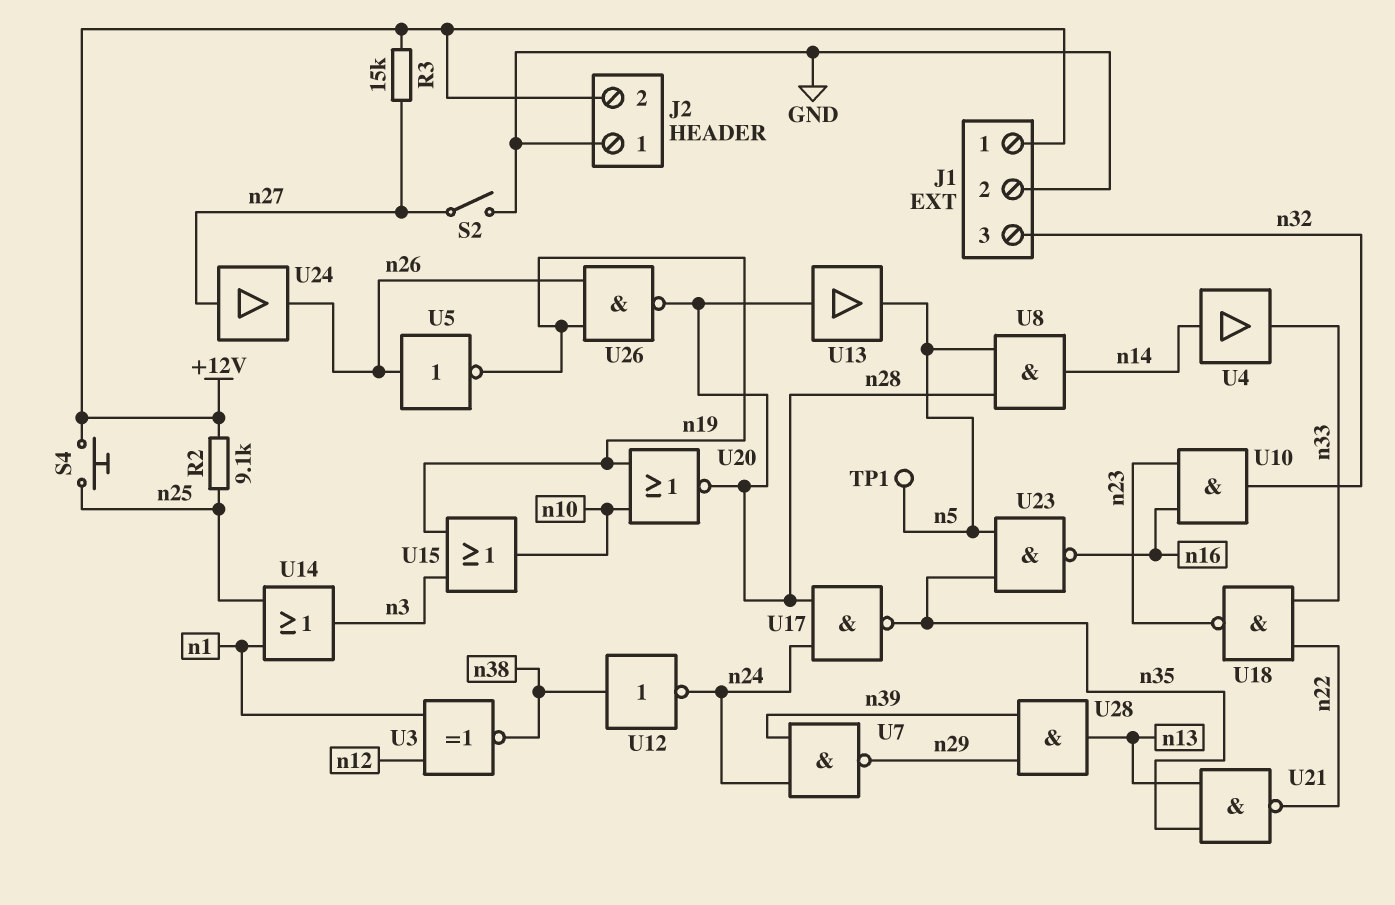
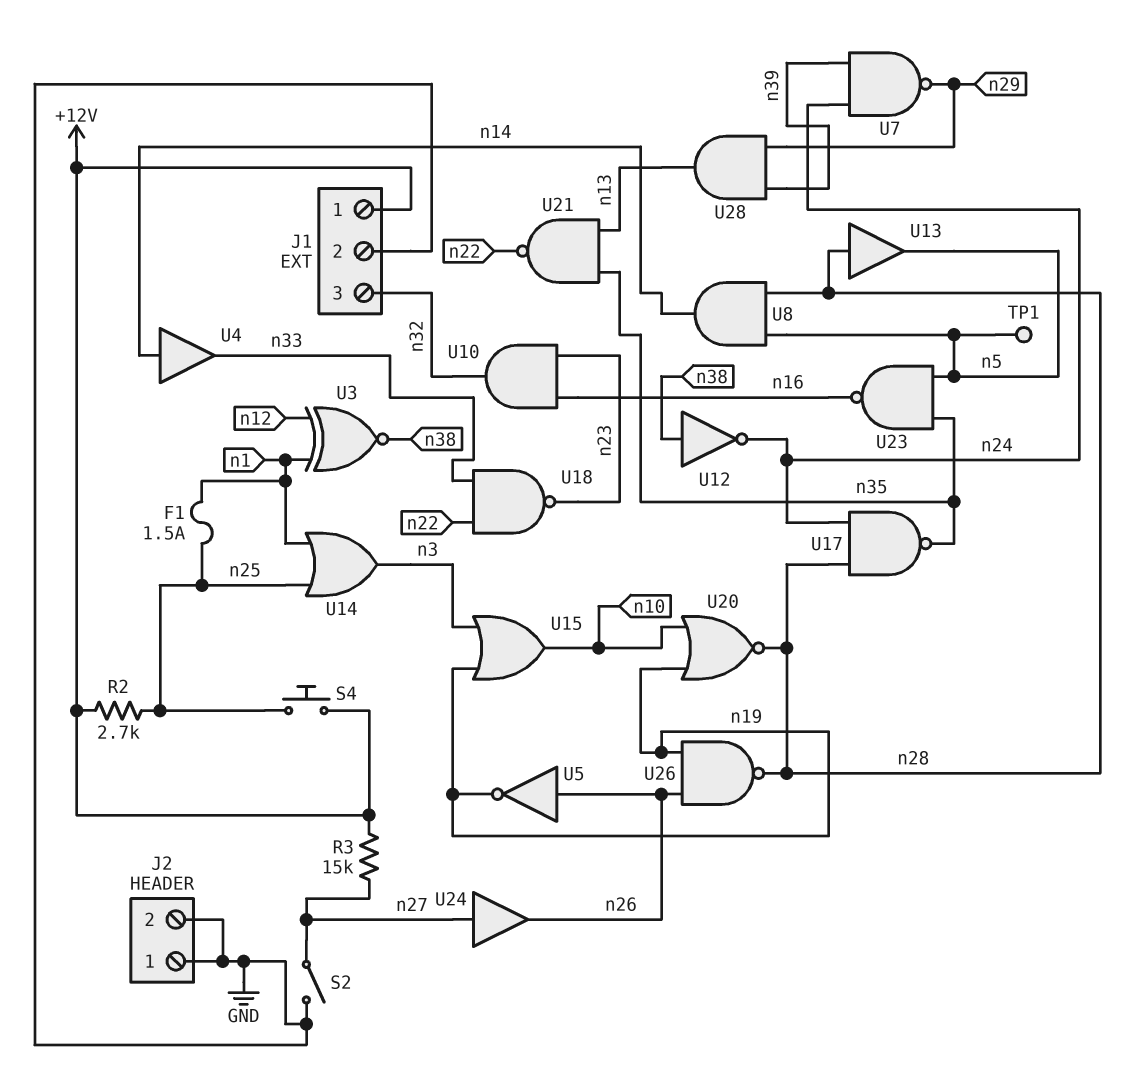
F1: none -> 1.5A (n1, n25)
J2 pin 2: +12V -> GND
R2: 9.1k (+12V, n25) -> 2.7k (+12V, n25)

